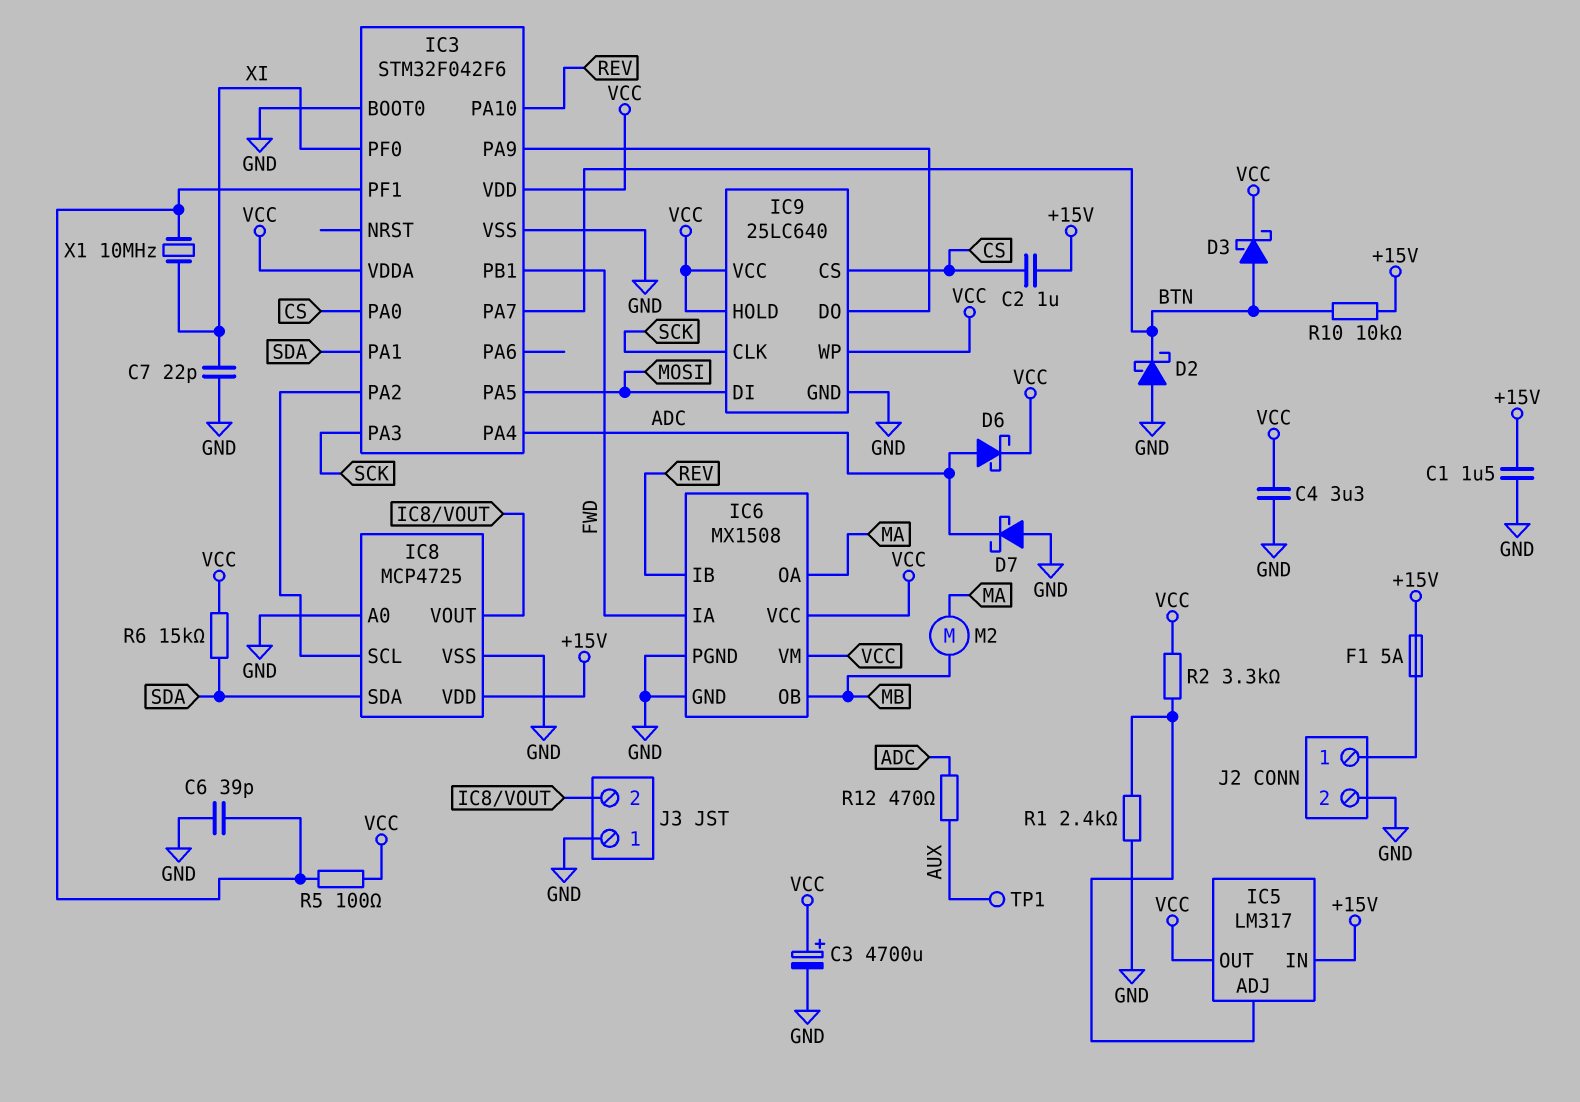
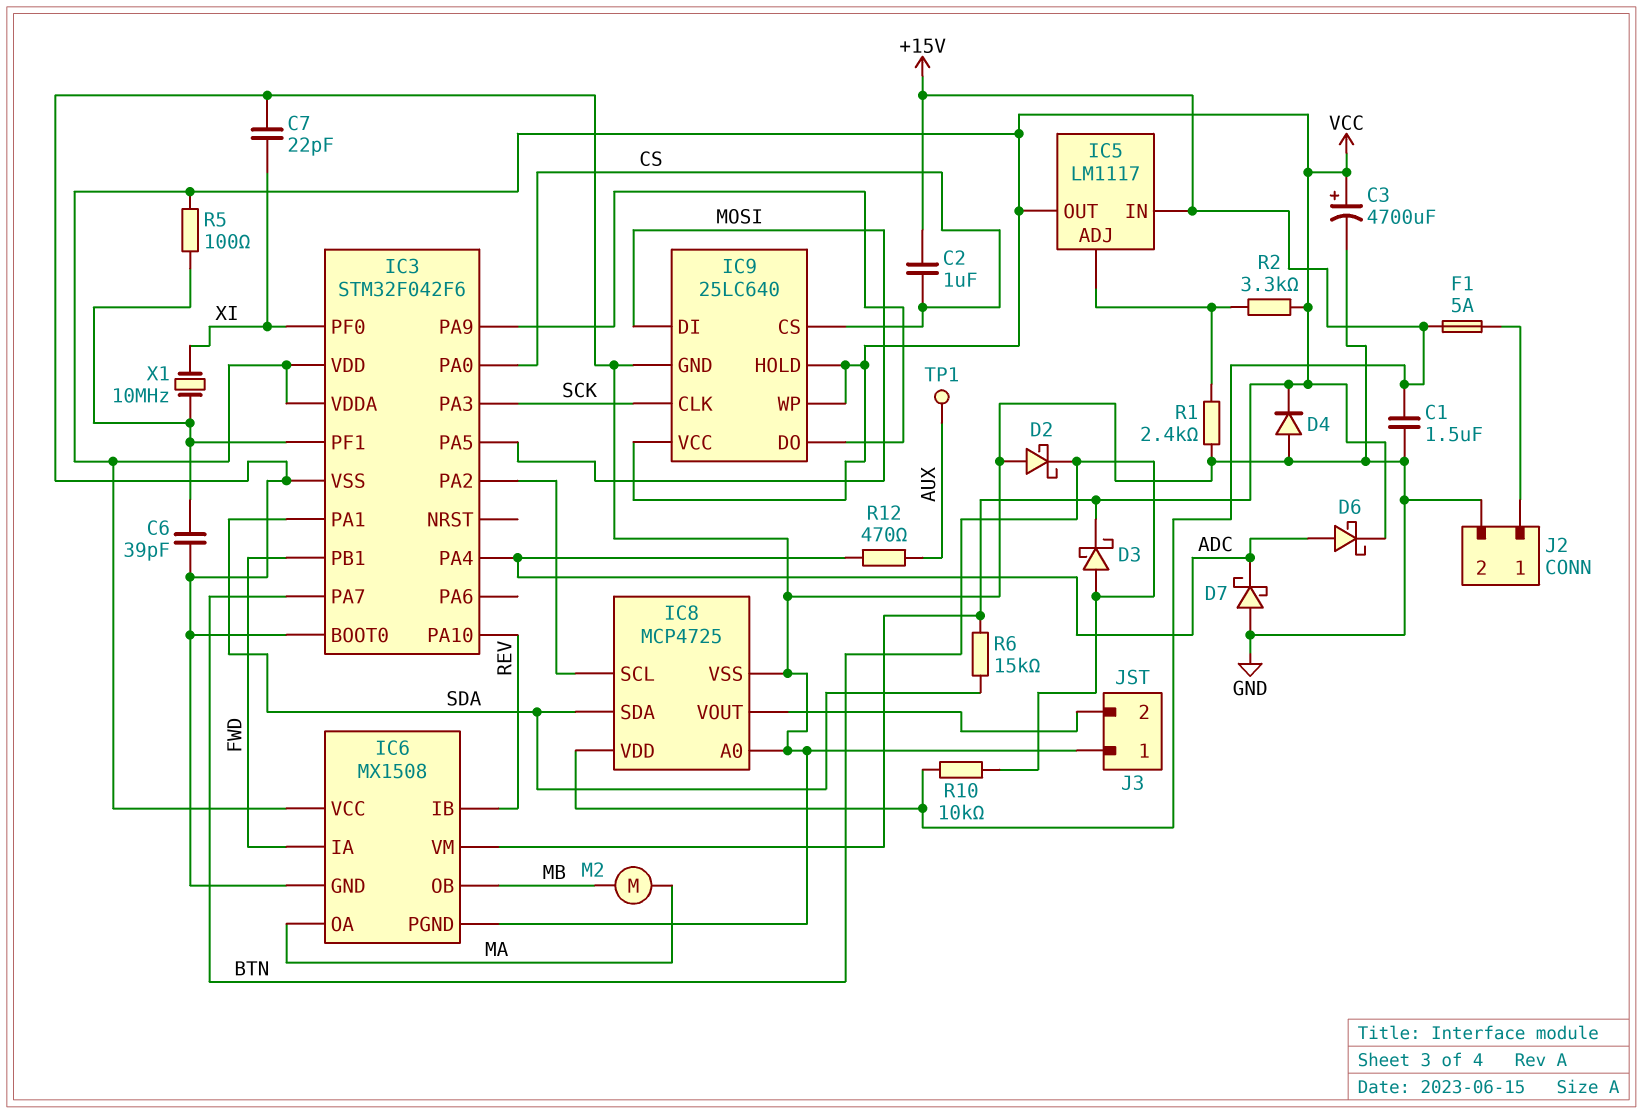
C4: 3.3uF (GND, VCC) -> none
D4: none -> diode (A GND, K VCC)
IC5: LM317 -> LM1117

